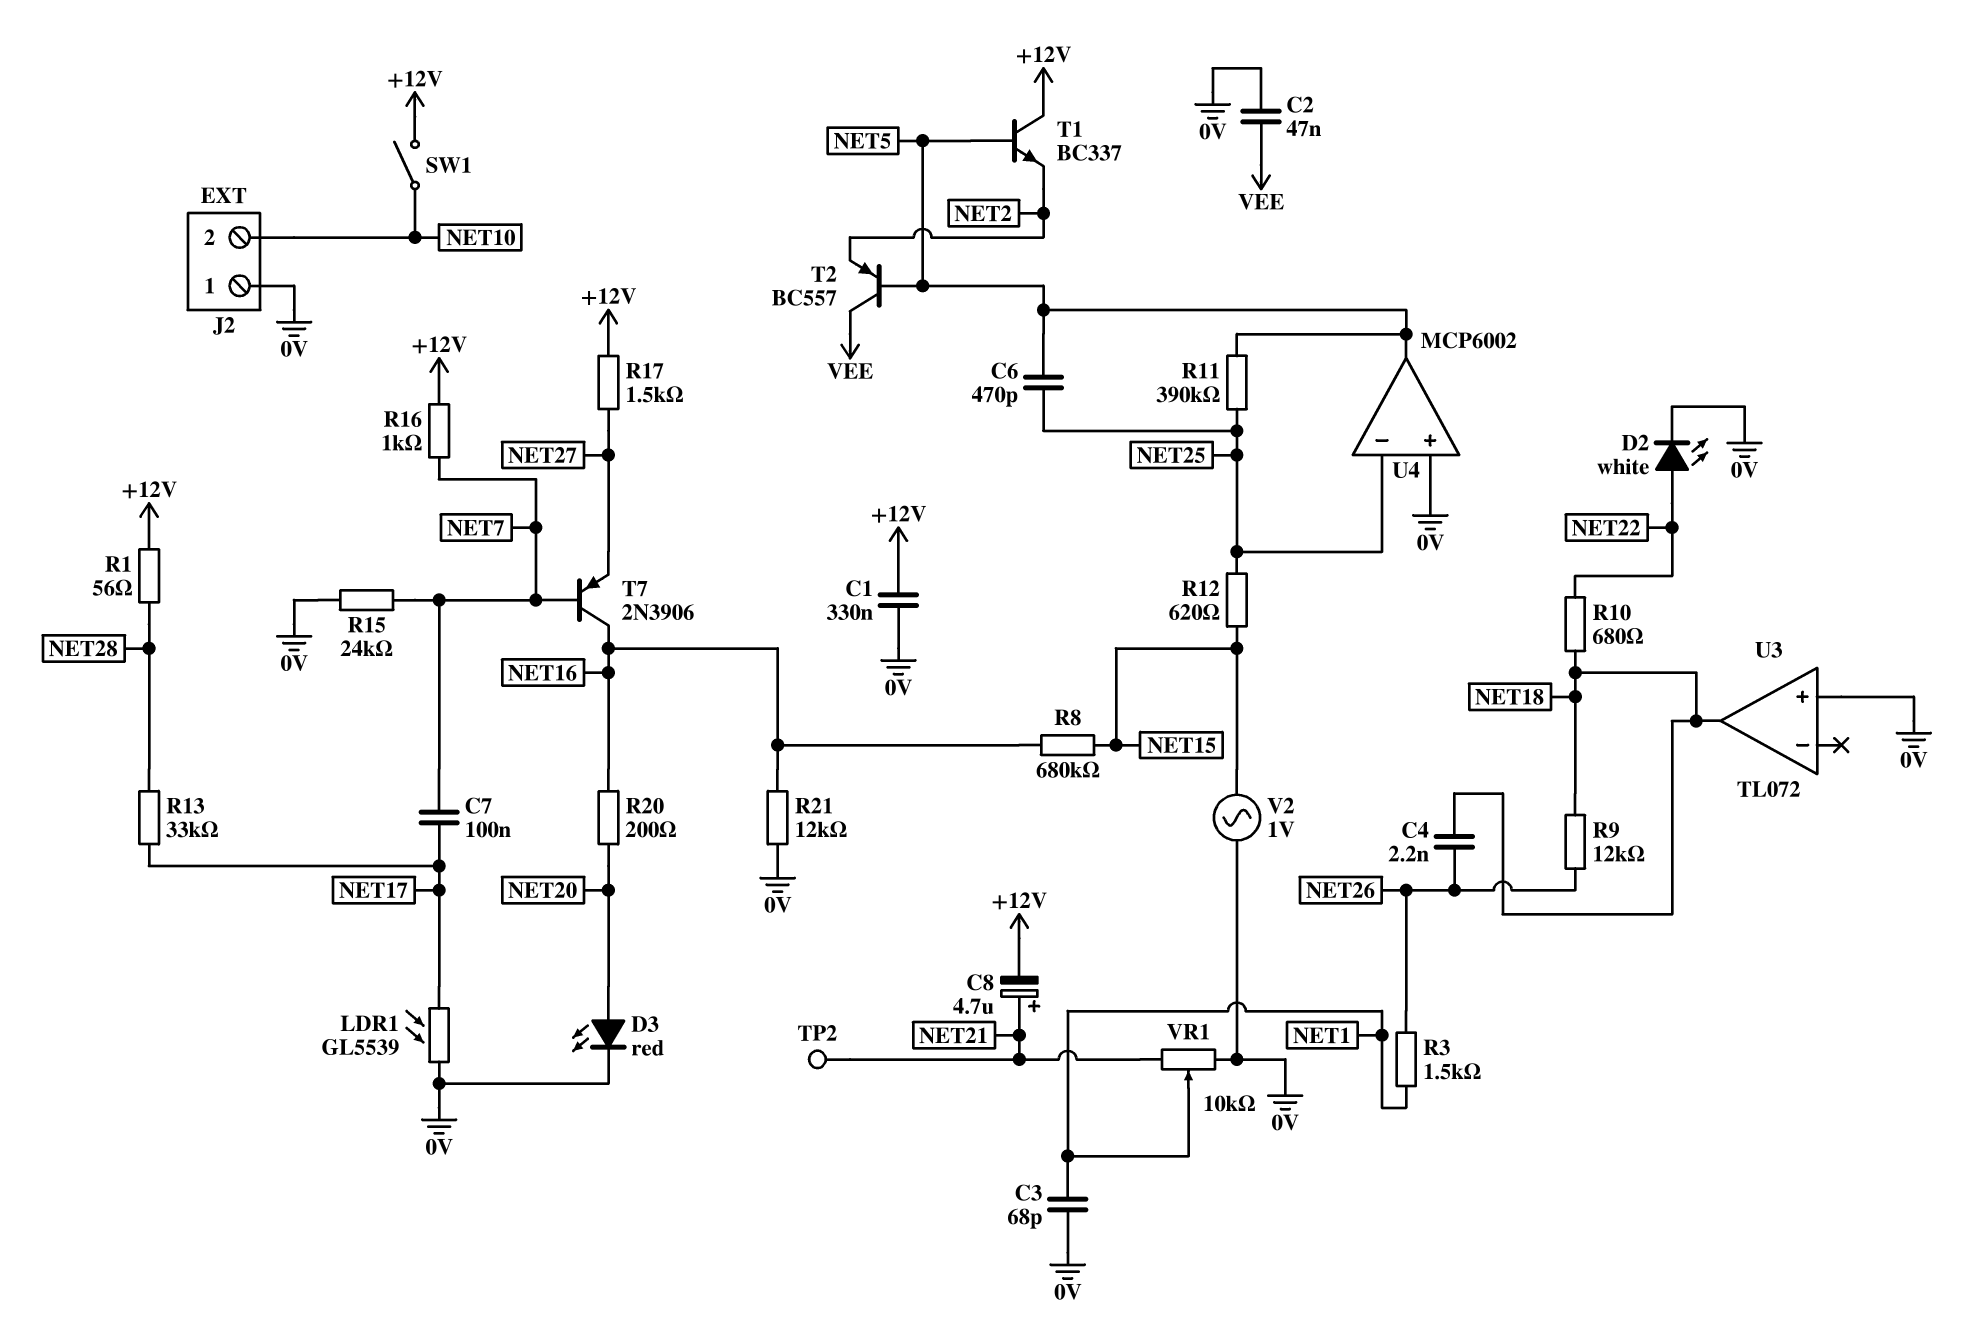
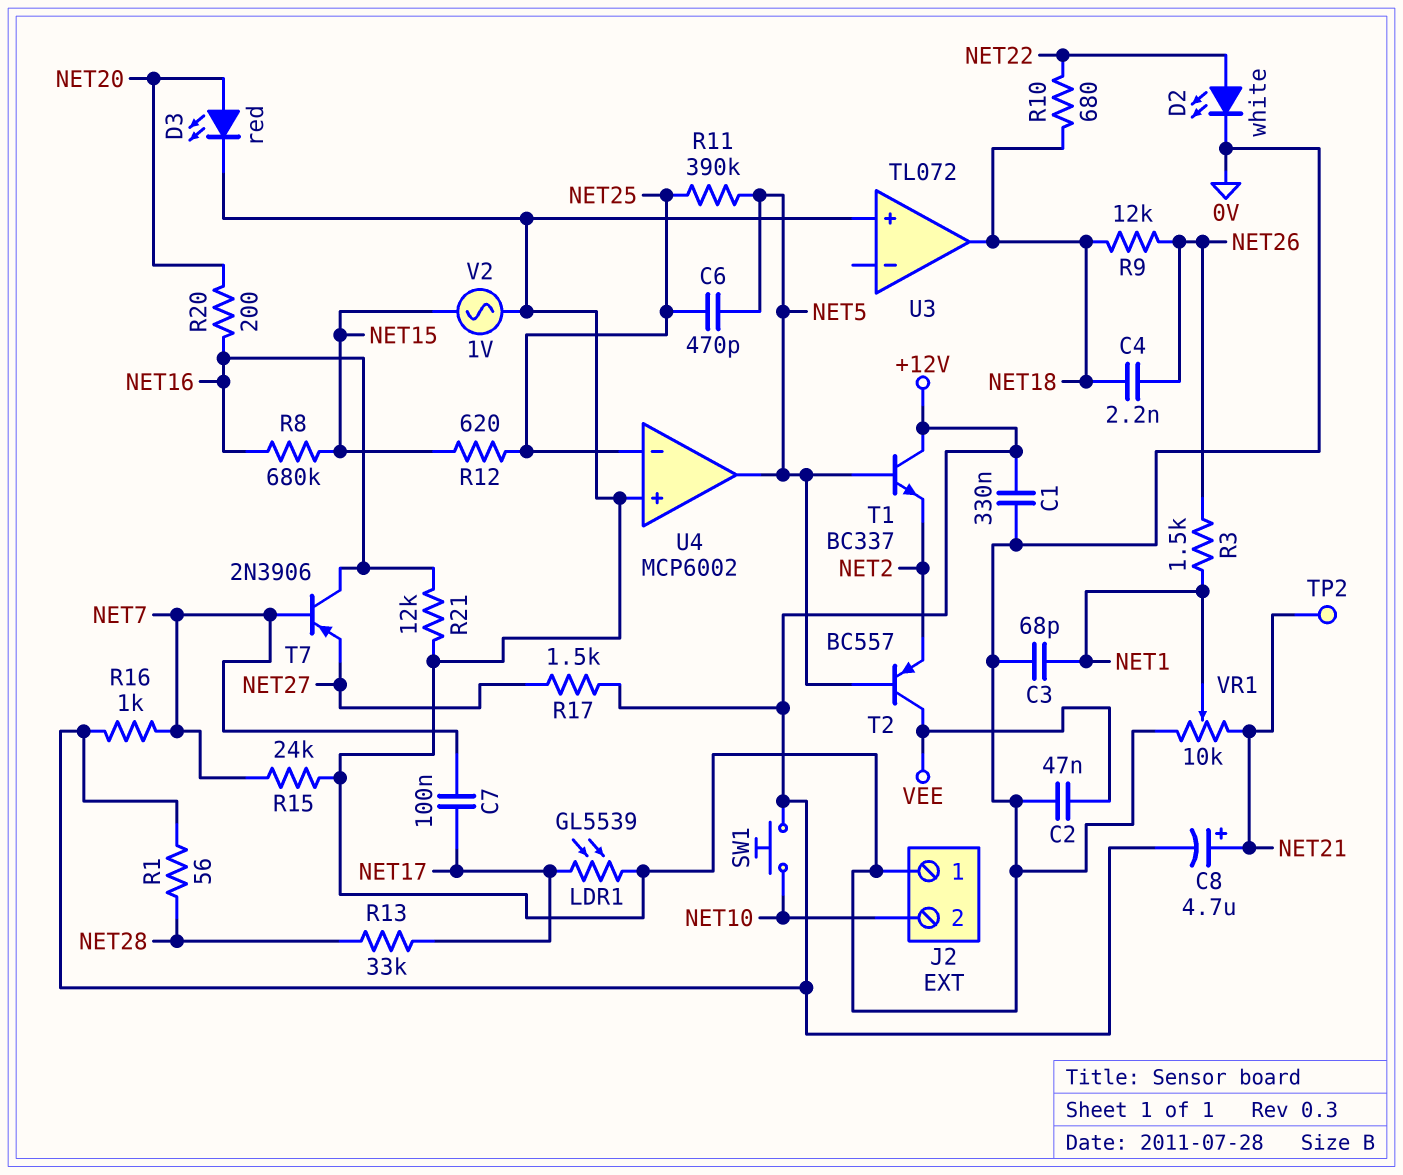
SW1: switch (+12V, NET10) -> button (+12V, NET10)

